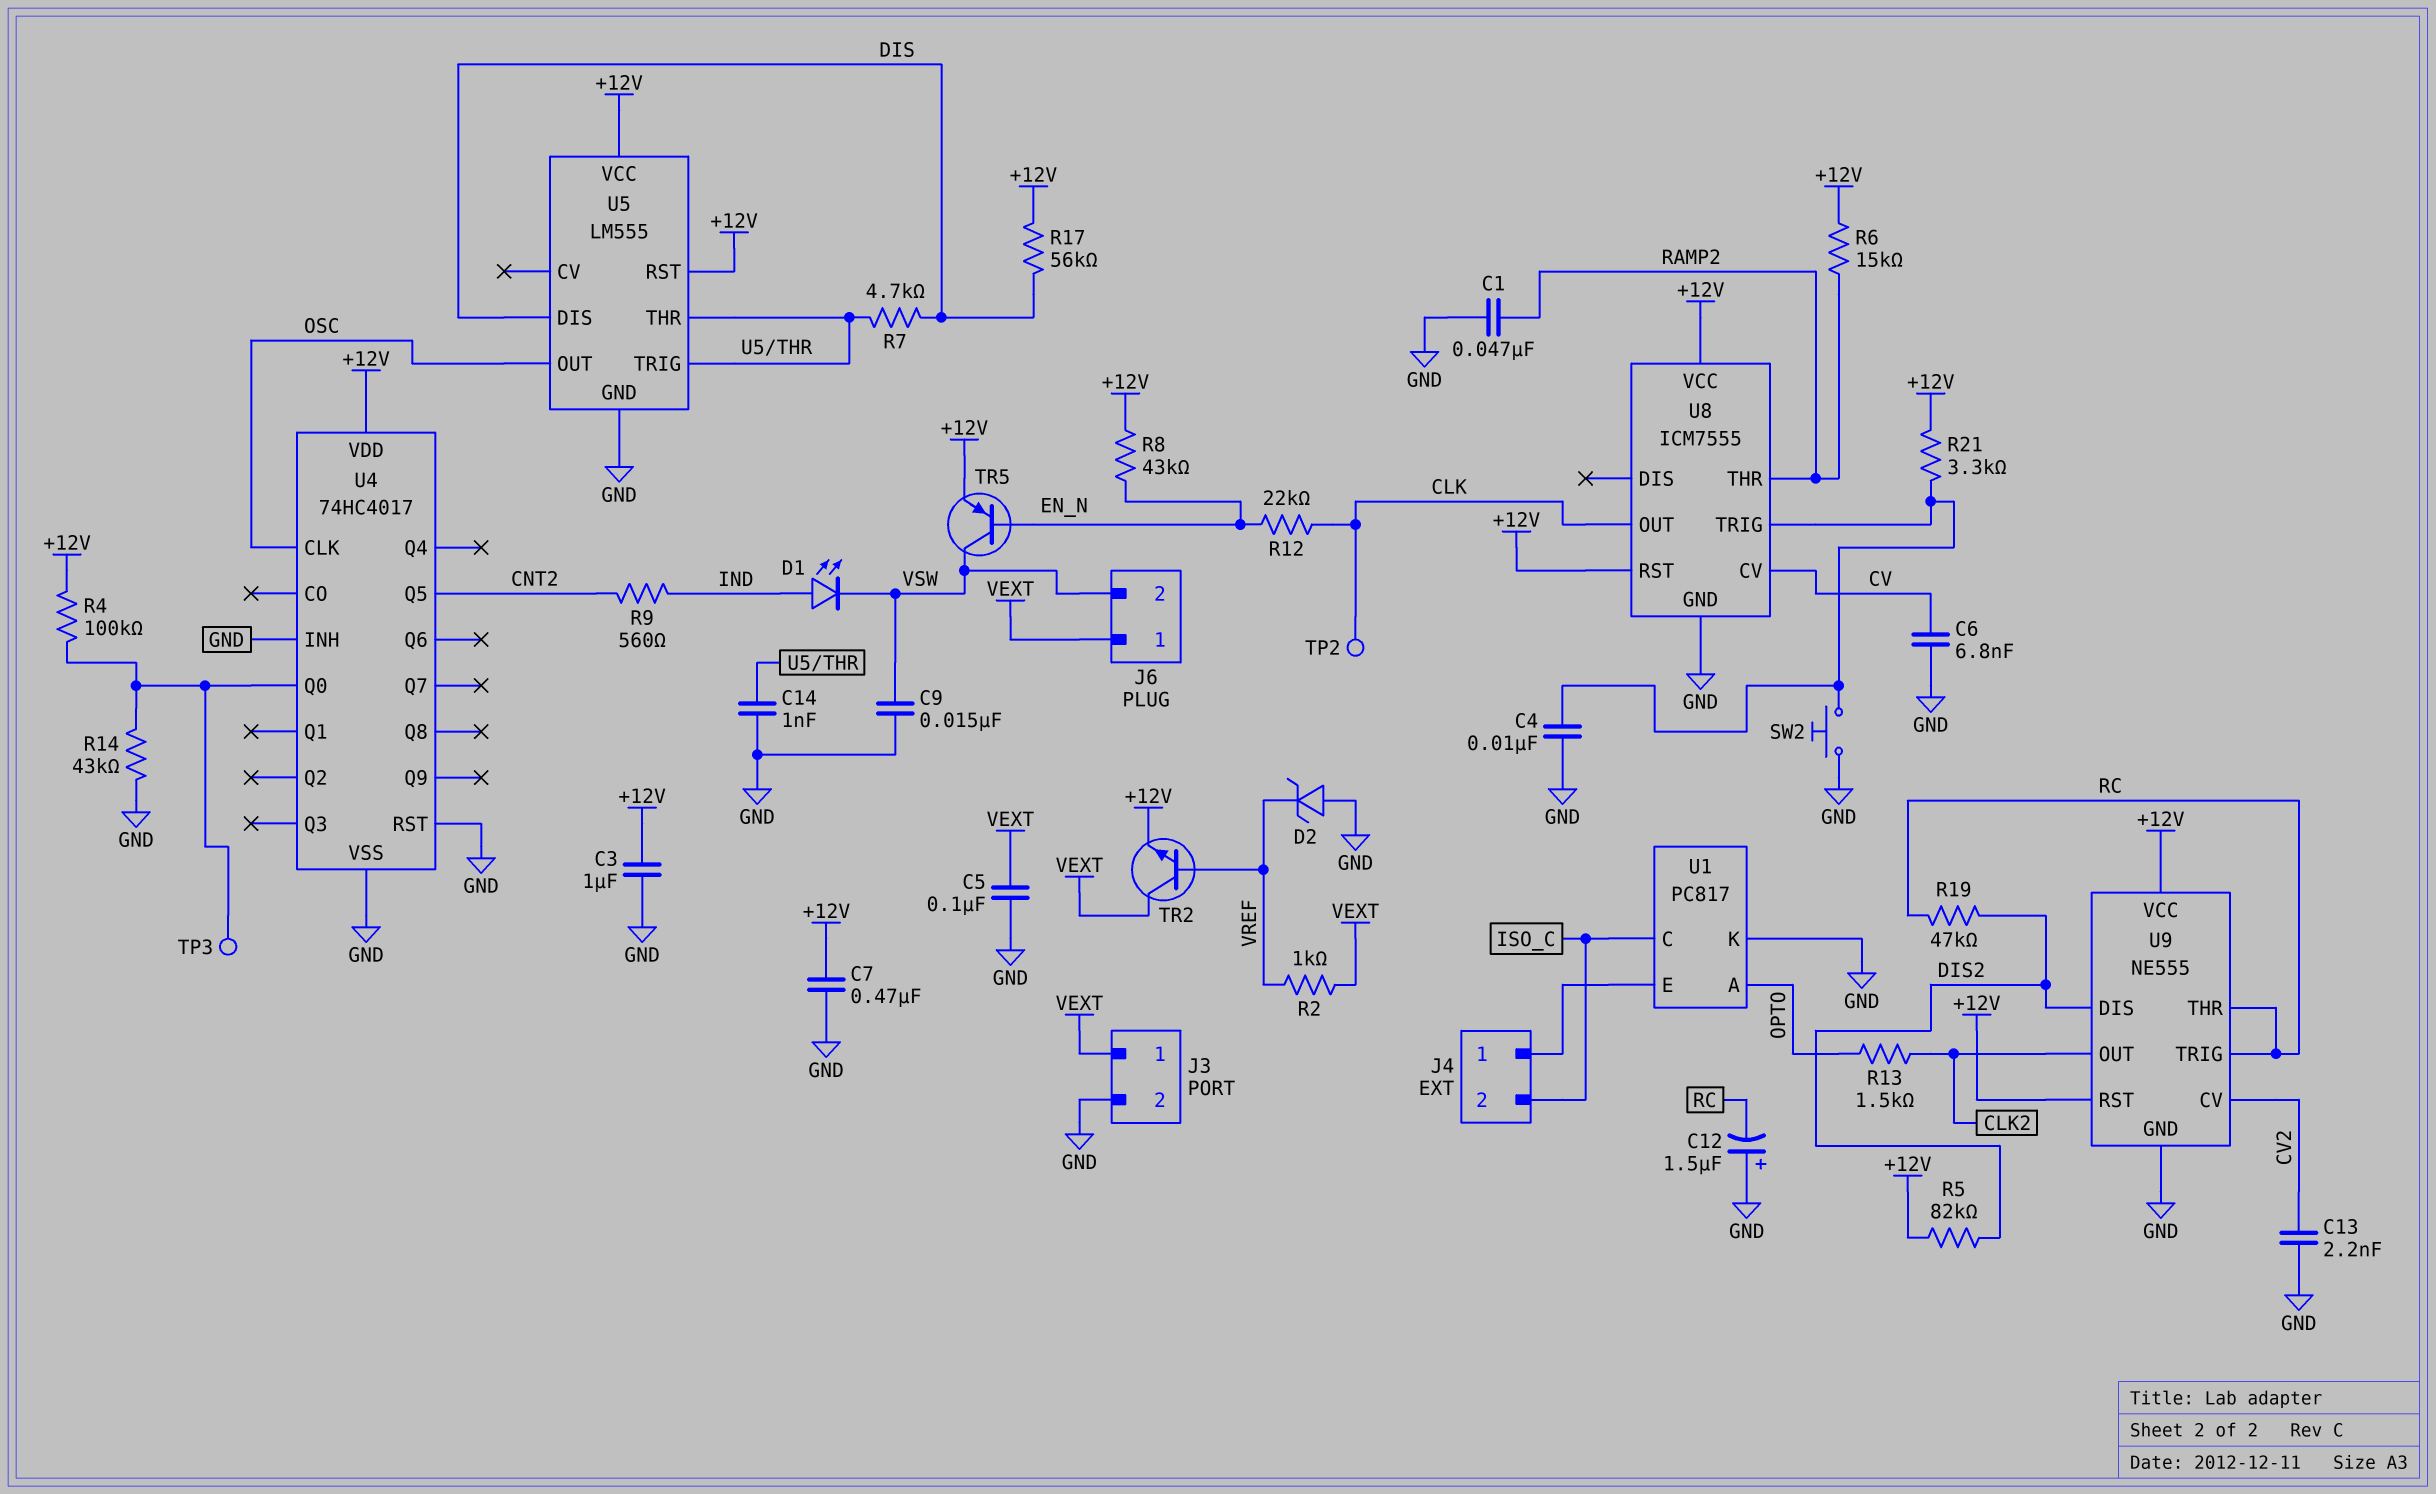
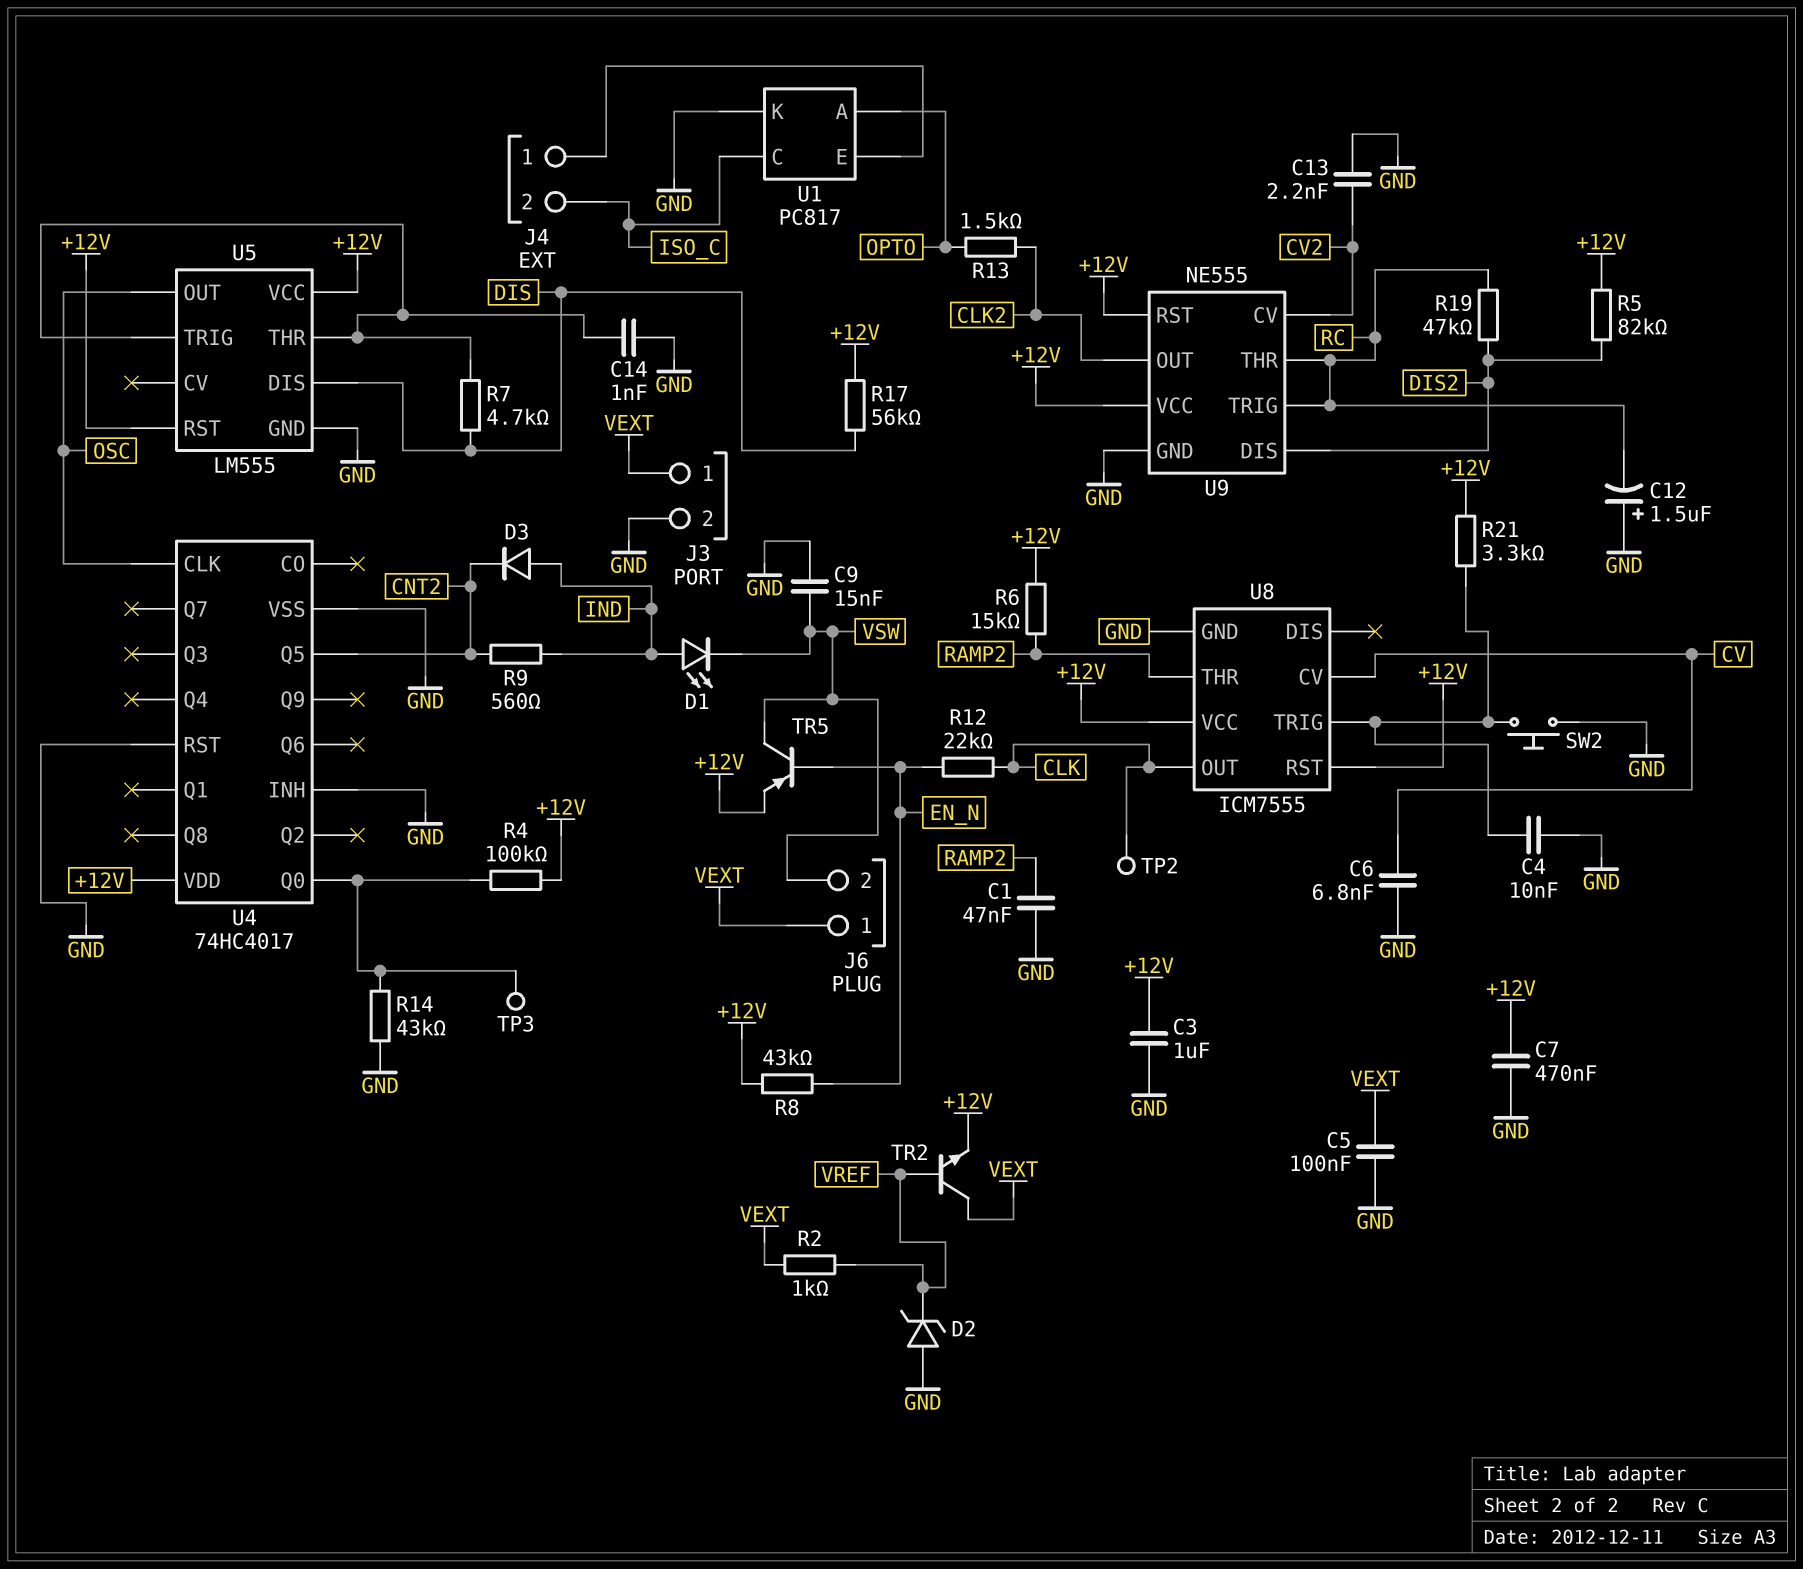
D3: none -> diode (A IND, K CNT2)

